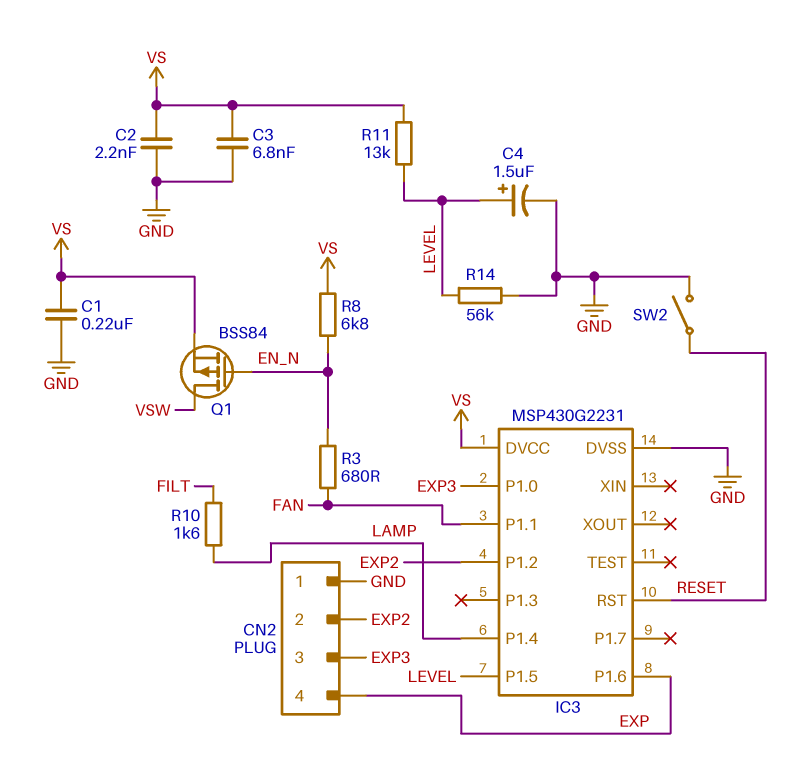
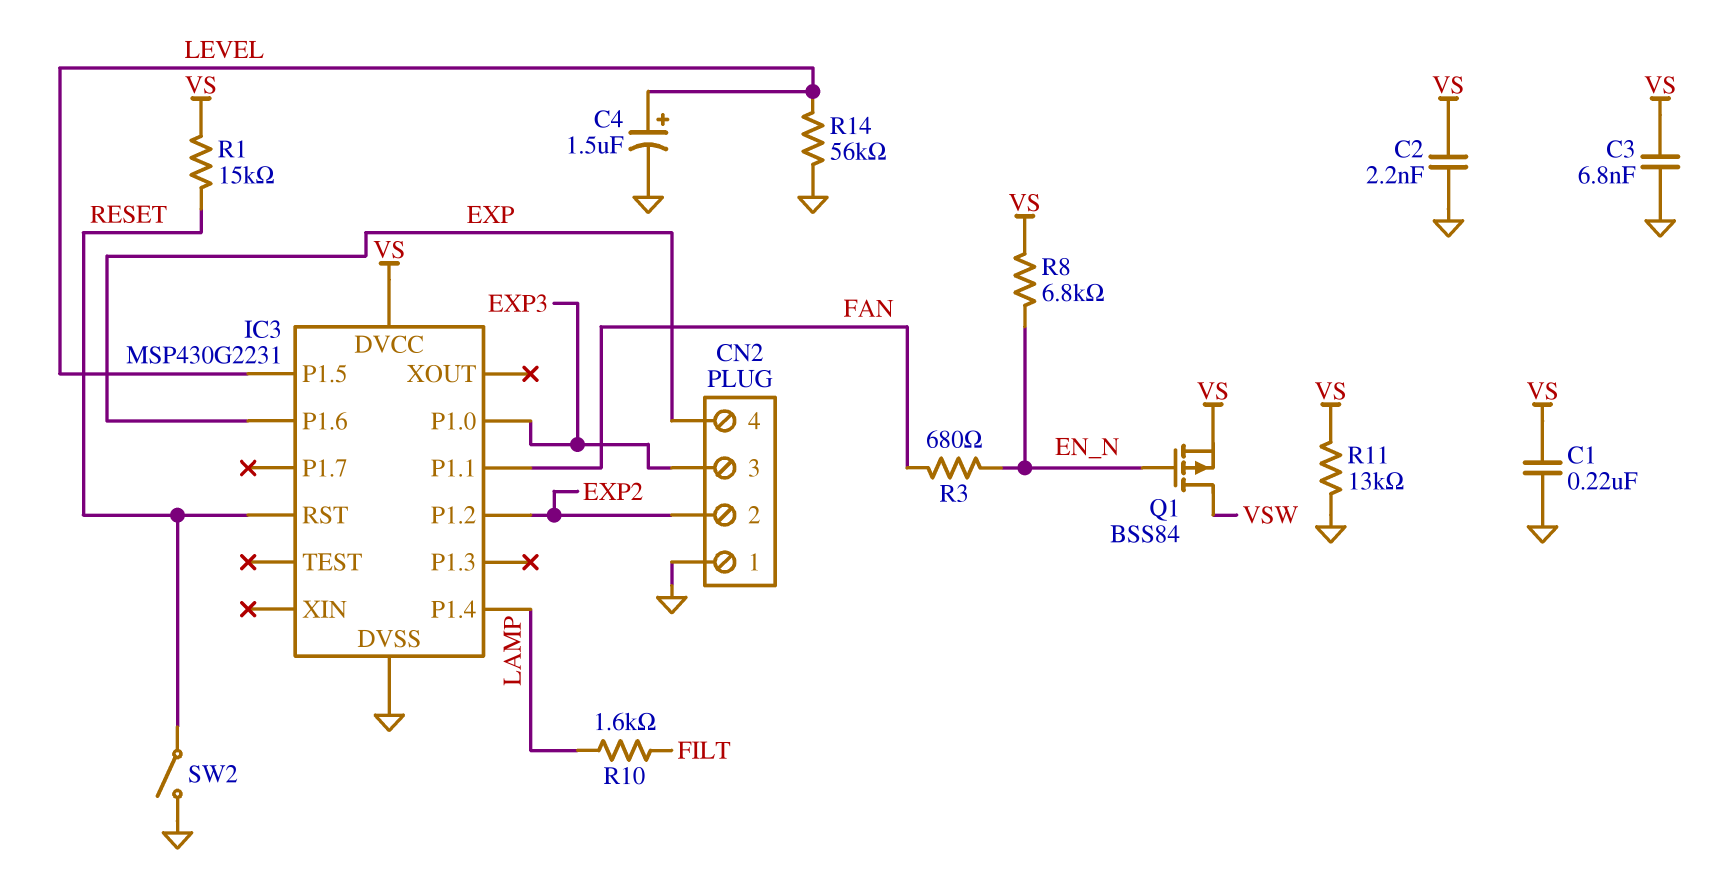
R1: none -> 15k (RESET, VS)
R11: 13k (LEVEL, VS) -> 13k (GND, VS)

